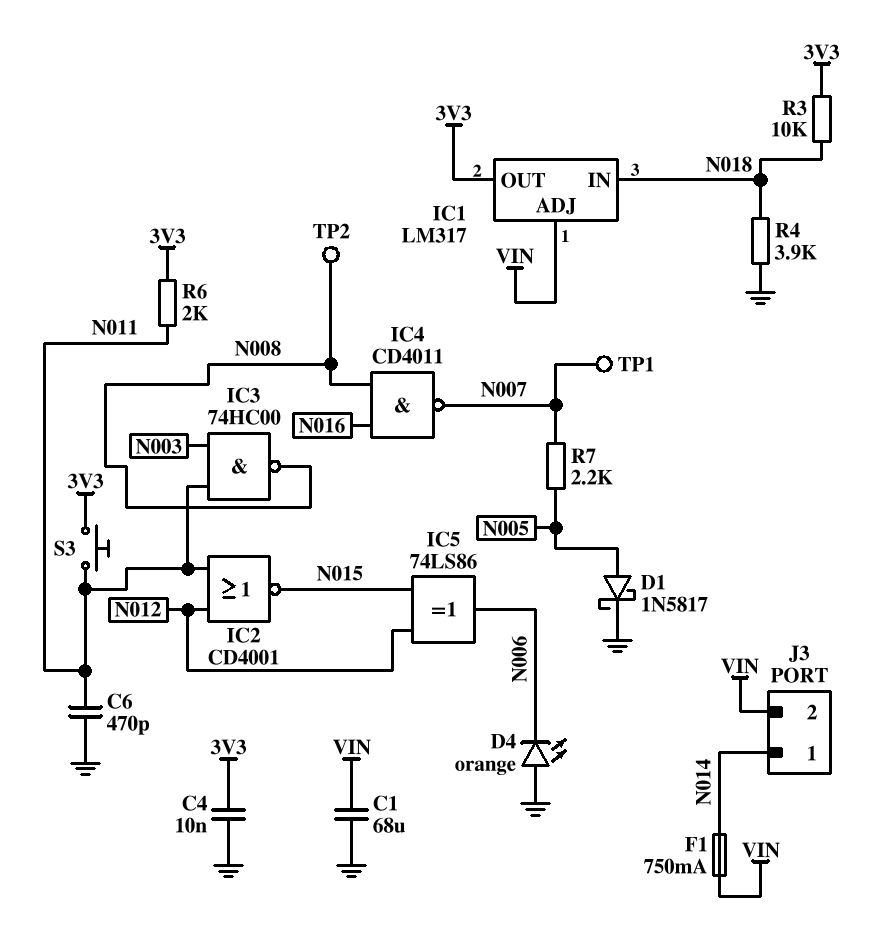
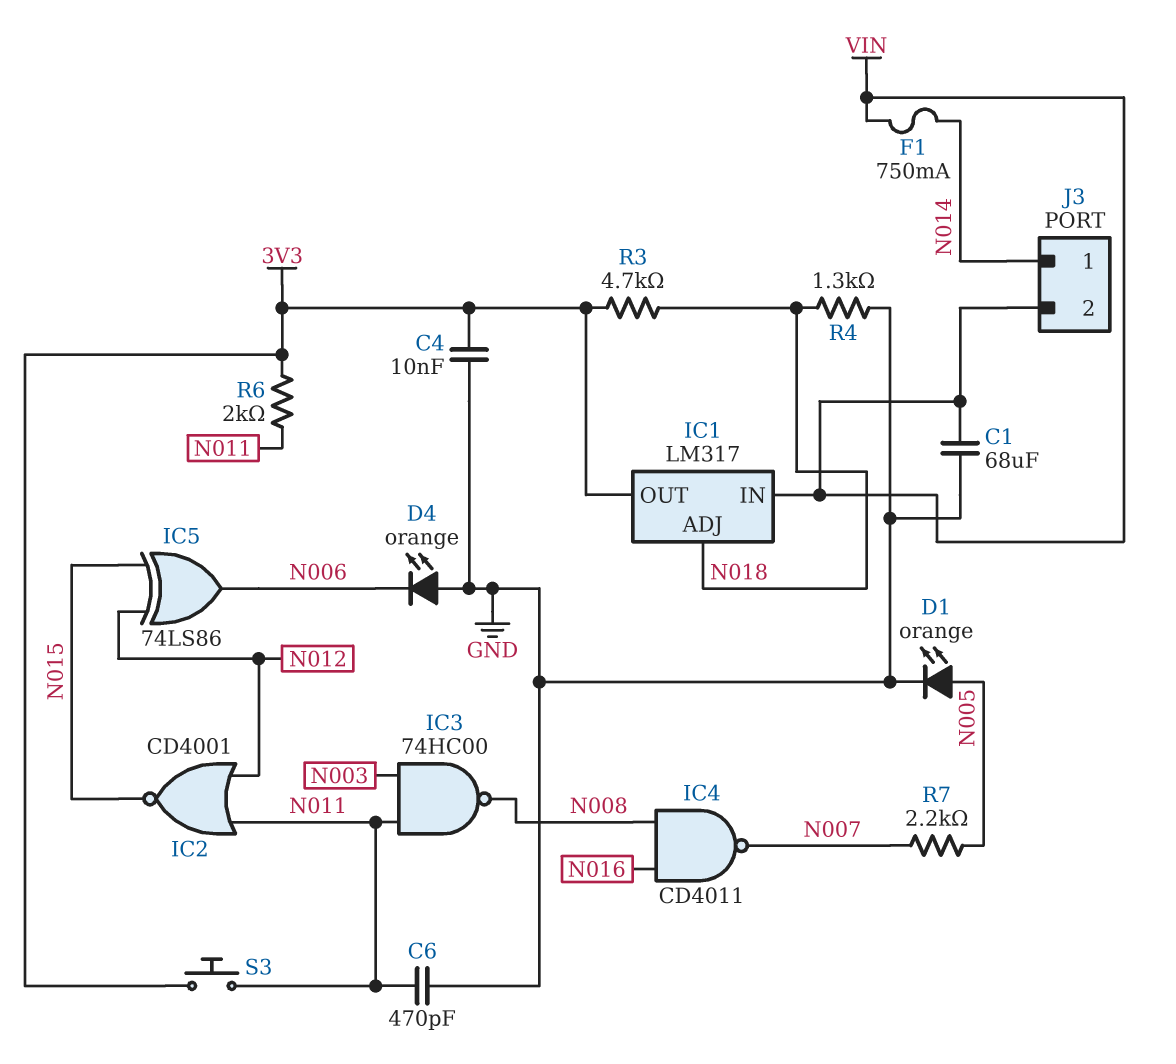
D1: schottky 1N5817 (A N005, K GND) -> LED orange (A N005, K GND)
IC1 pin ADJ: VIN -> N018
IC1 pin IN: N018 -> VIN
R3: 10k (3V3, N018) -> 4.7k (3V3, N018)
R4: 3.9k (GND, N018) -> 1.3k (GND, N018)
TP1: test point (N007) -> none
TP2: test point (N008) -> none

